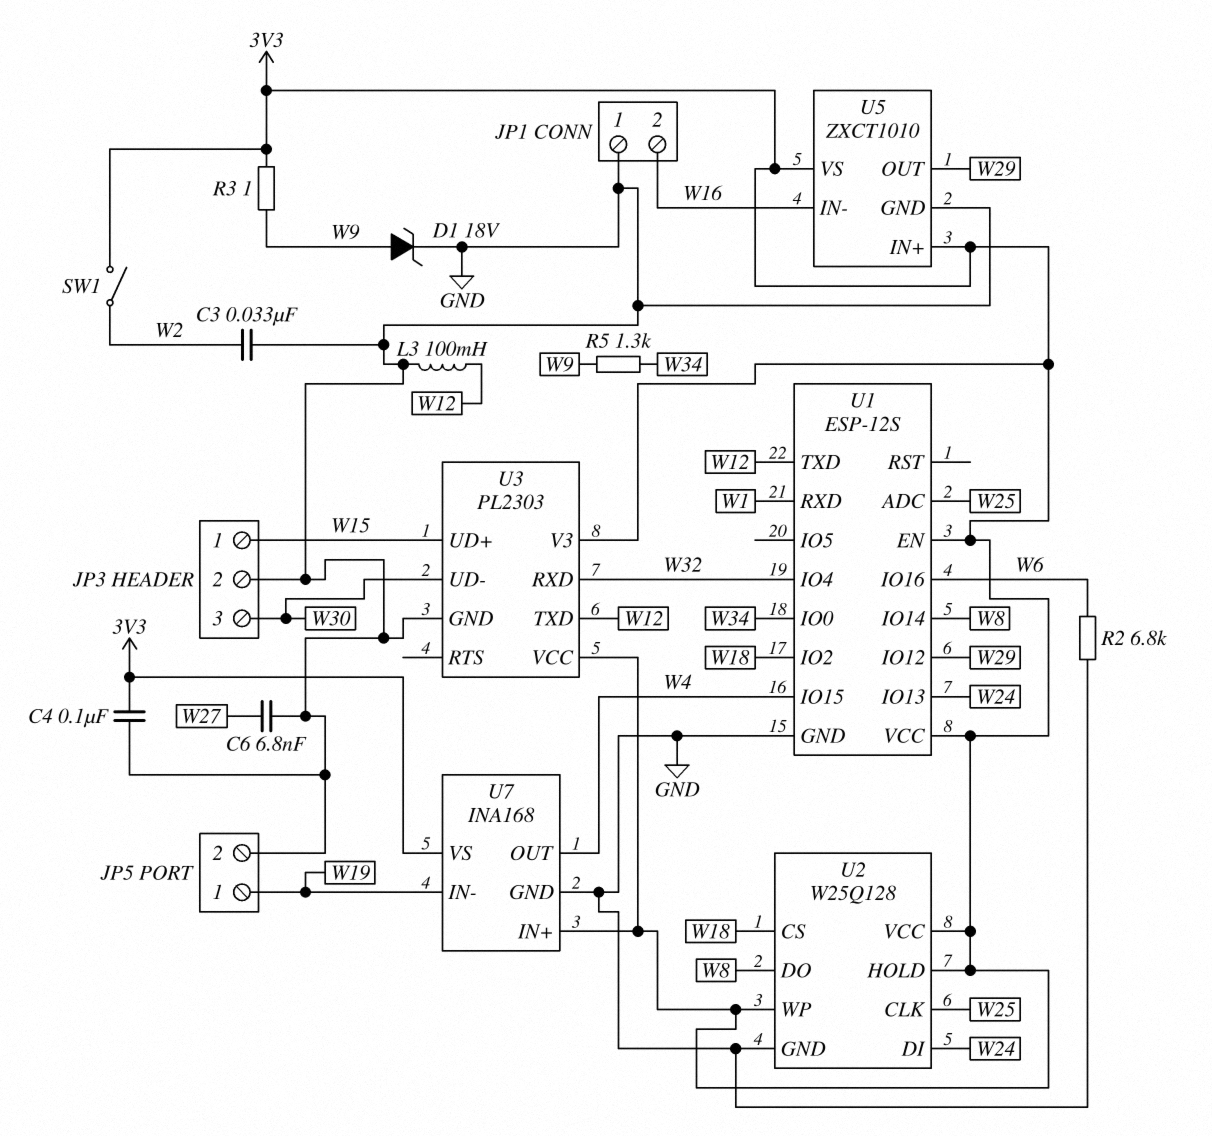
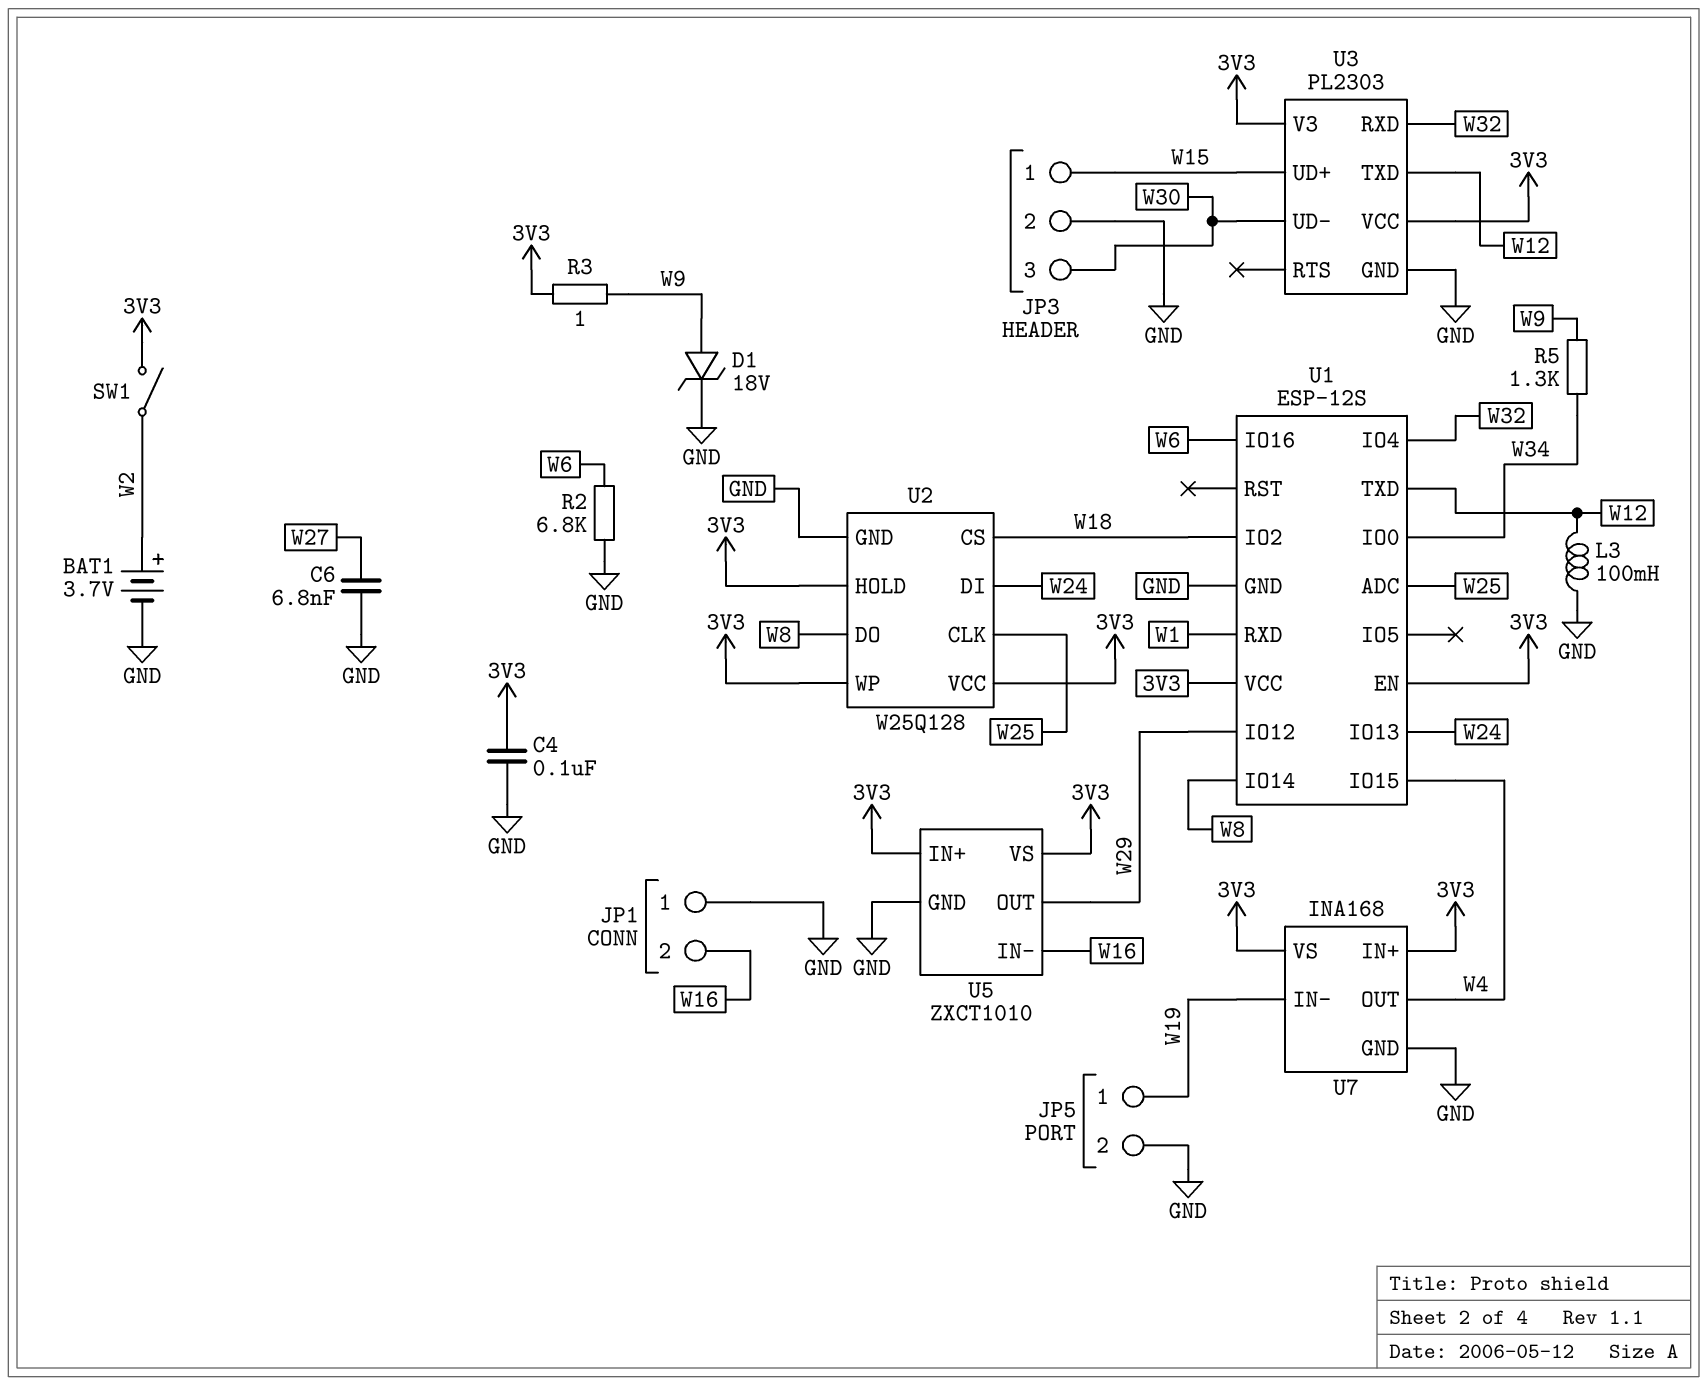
BAT1: none -> 3.7V (plus W2, minus GND)
C3: 33nF (GND, W2) -> none

